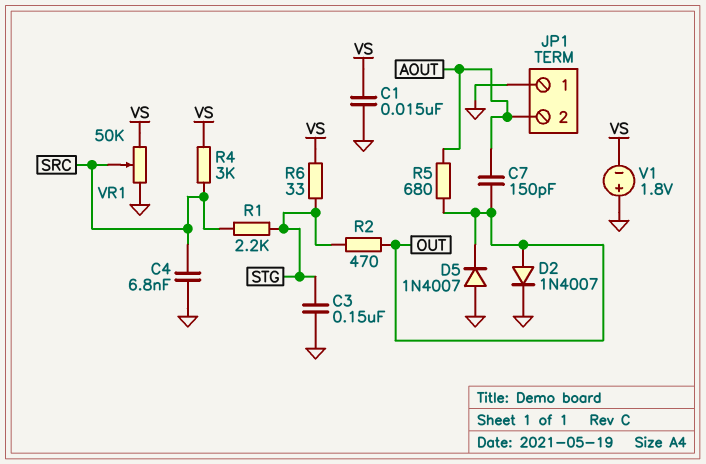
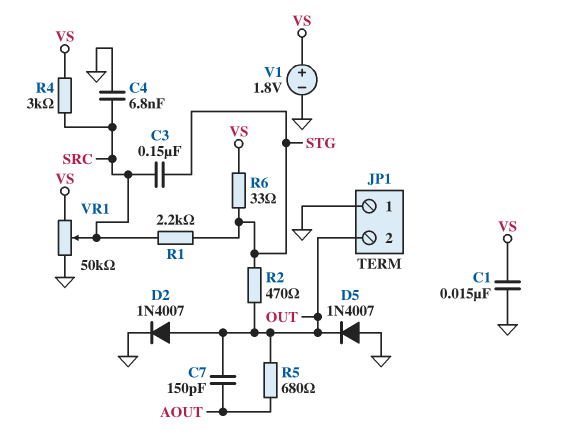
C3: 150nF (GND, STG) -> 150nF (SRC, STG)
JP1 pin 2: AOUT -> OUT
V1: 1.8V (plus GND, minus VS) -> 1.8V (plus VS, minus GND)

